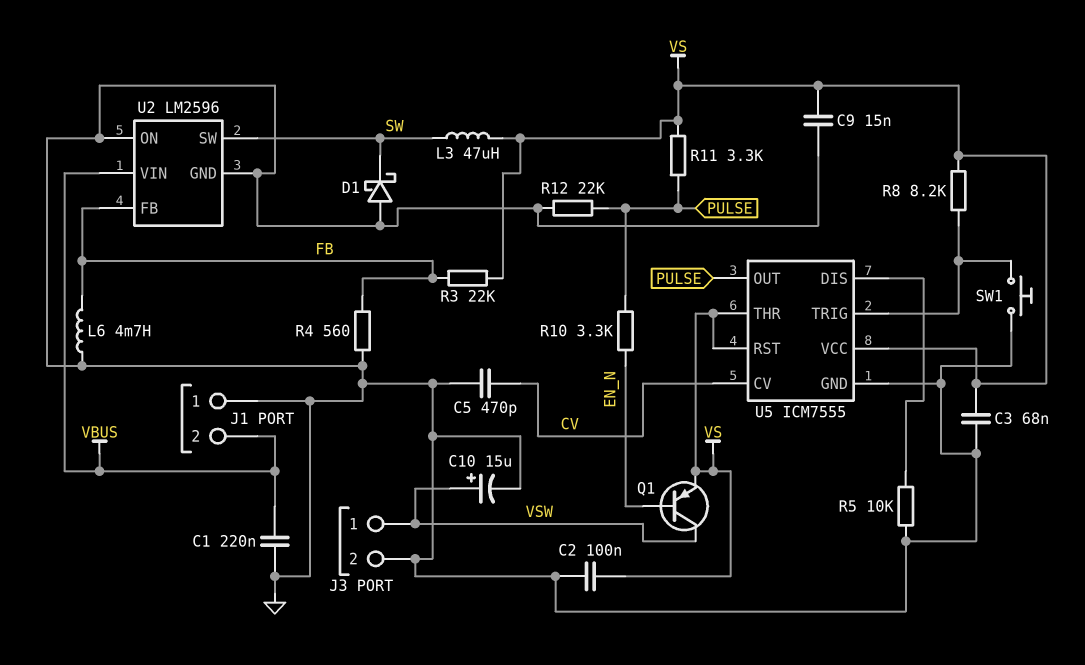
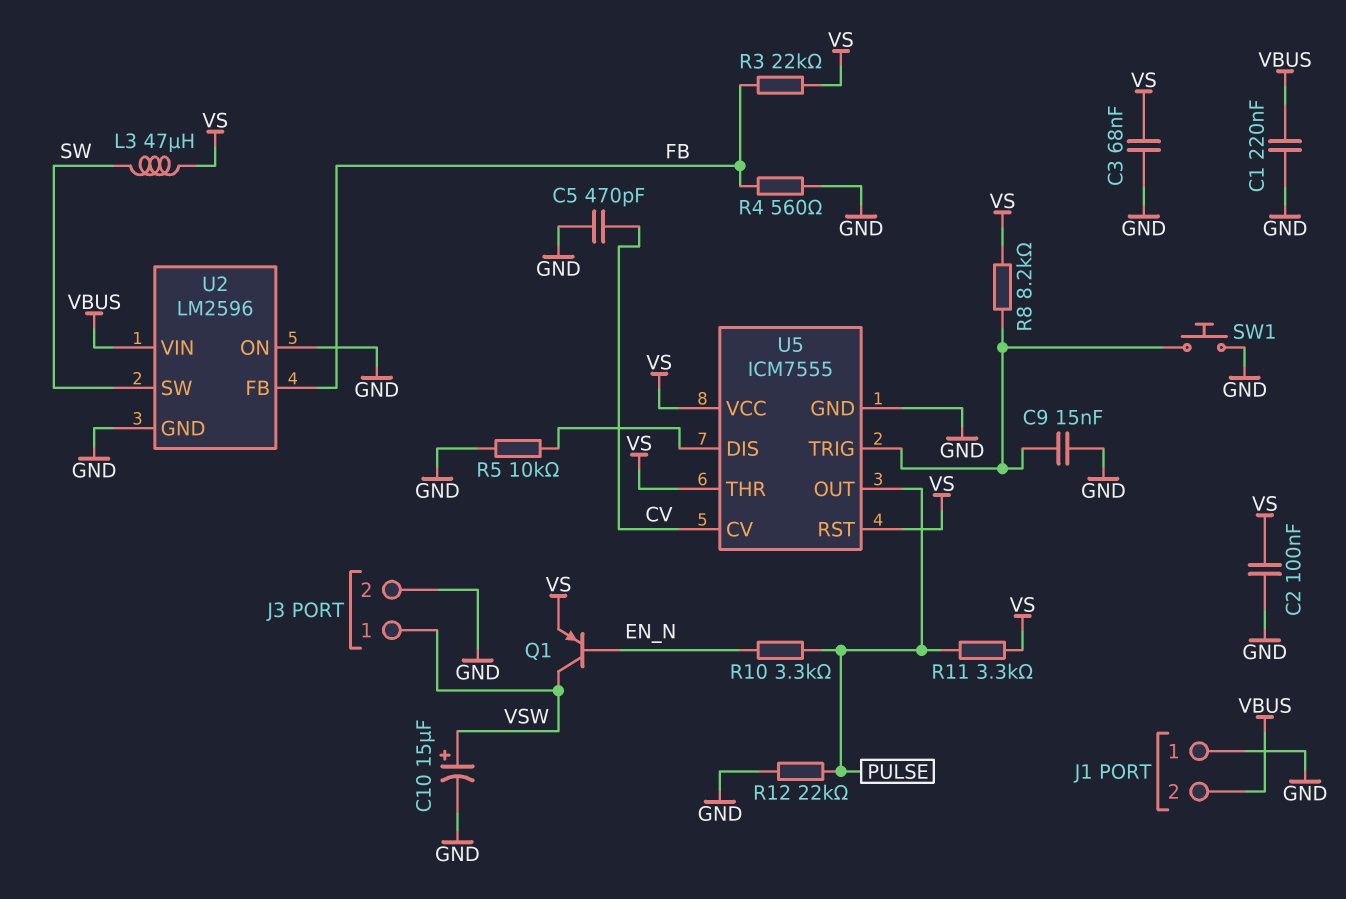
C9: 15nF (GND, VS) -> 15nF (GND, U5/TRIG)
D1: schottky (A GND, K SW) -> none
L6: 4.7mH (FB, GND) -> none

